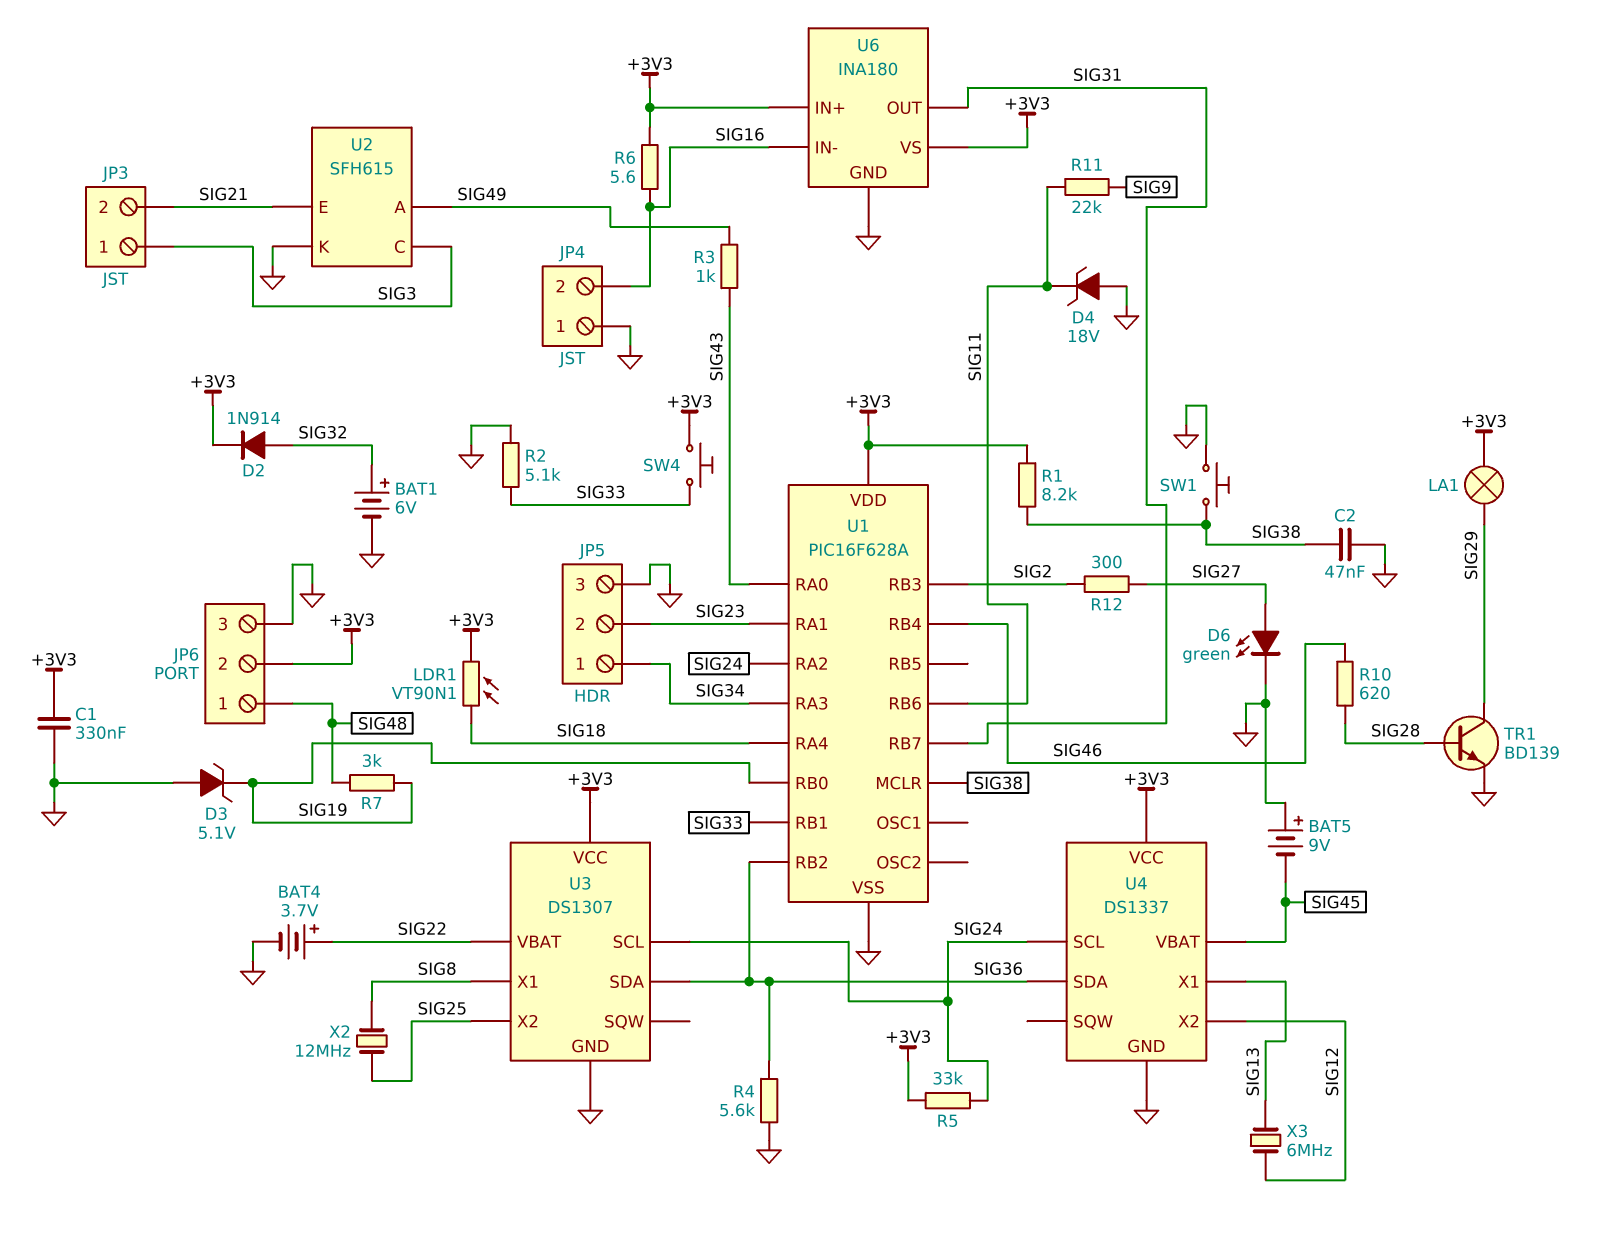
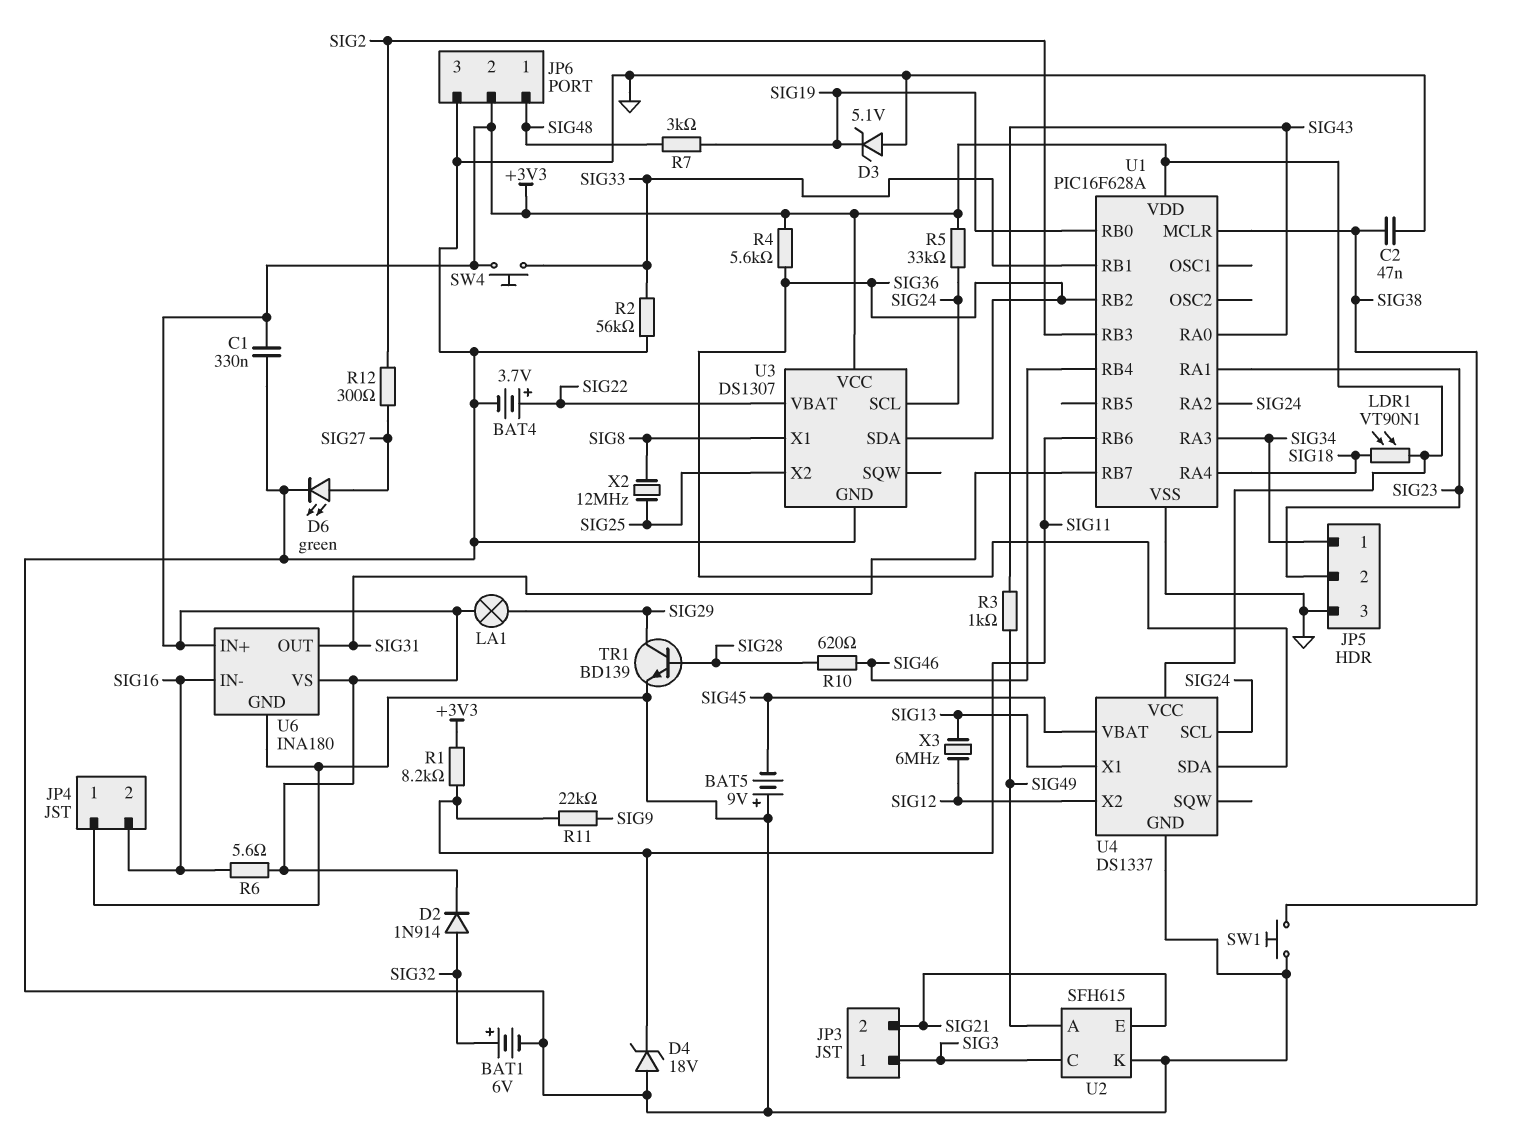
R1: 8.2k (+3V3, SIG38) -> 8.2k (+3V3, SIG11)
R2: 5.1k (GND, SIG33) -> 56k (GND, SIG33)
R4: 5.6k (GND, SIG36) -> 5.6k (+3V3, SIG36)

